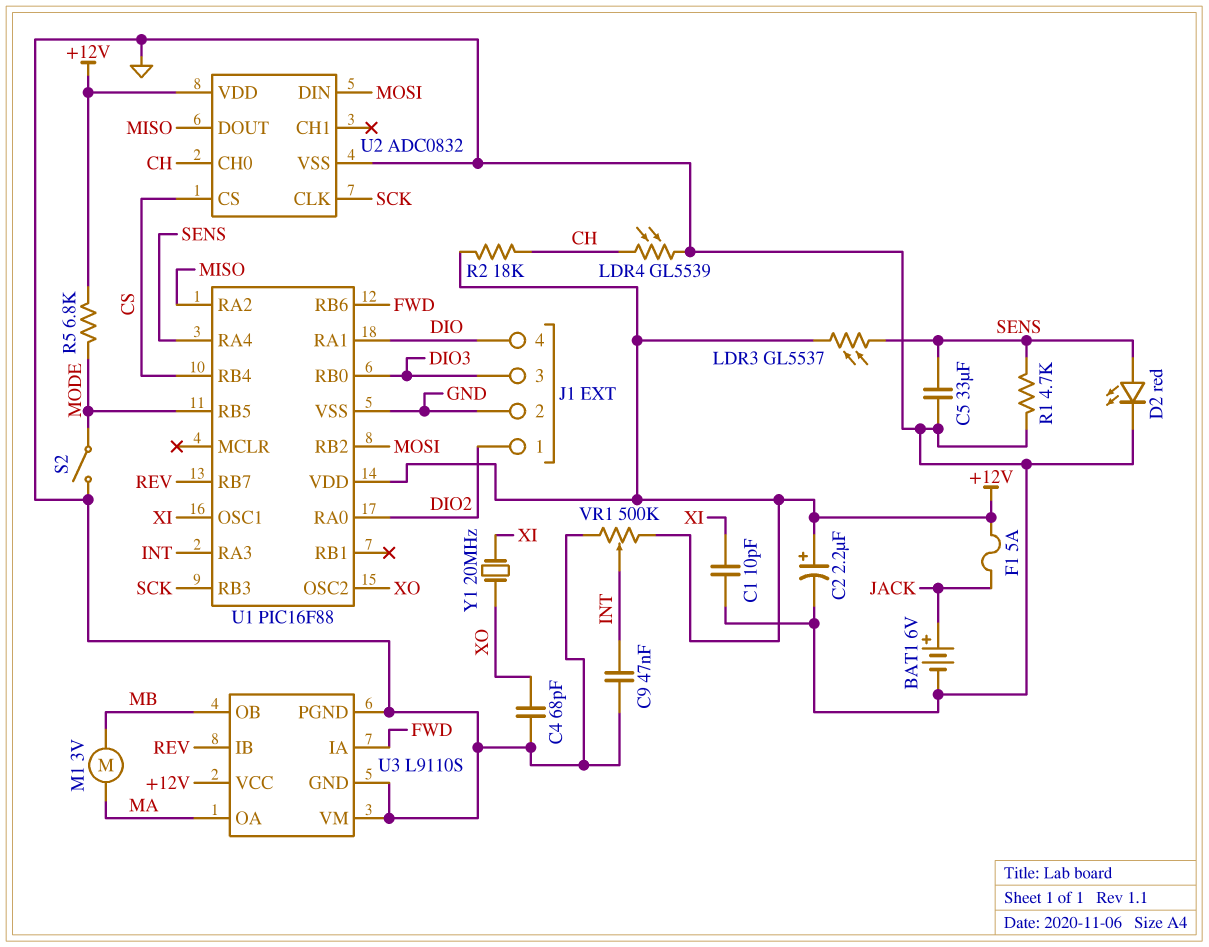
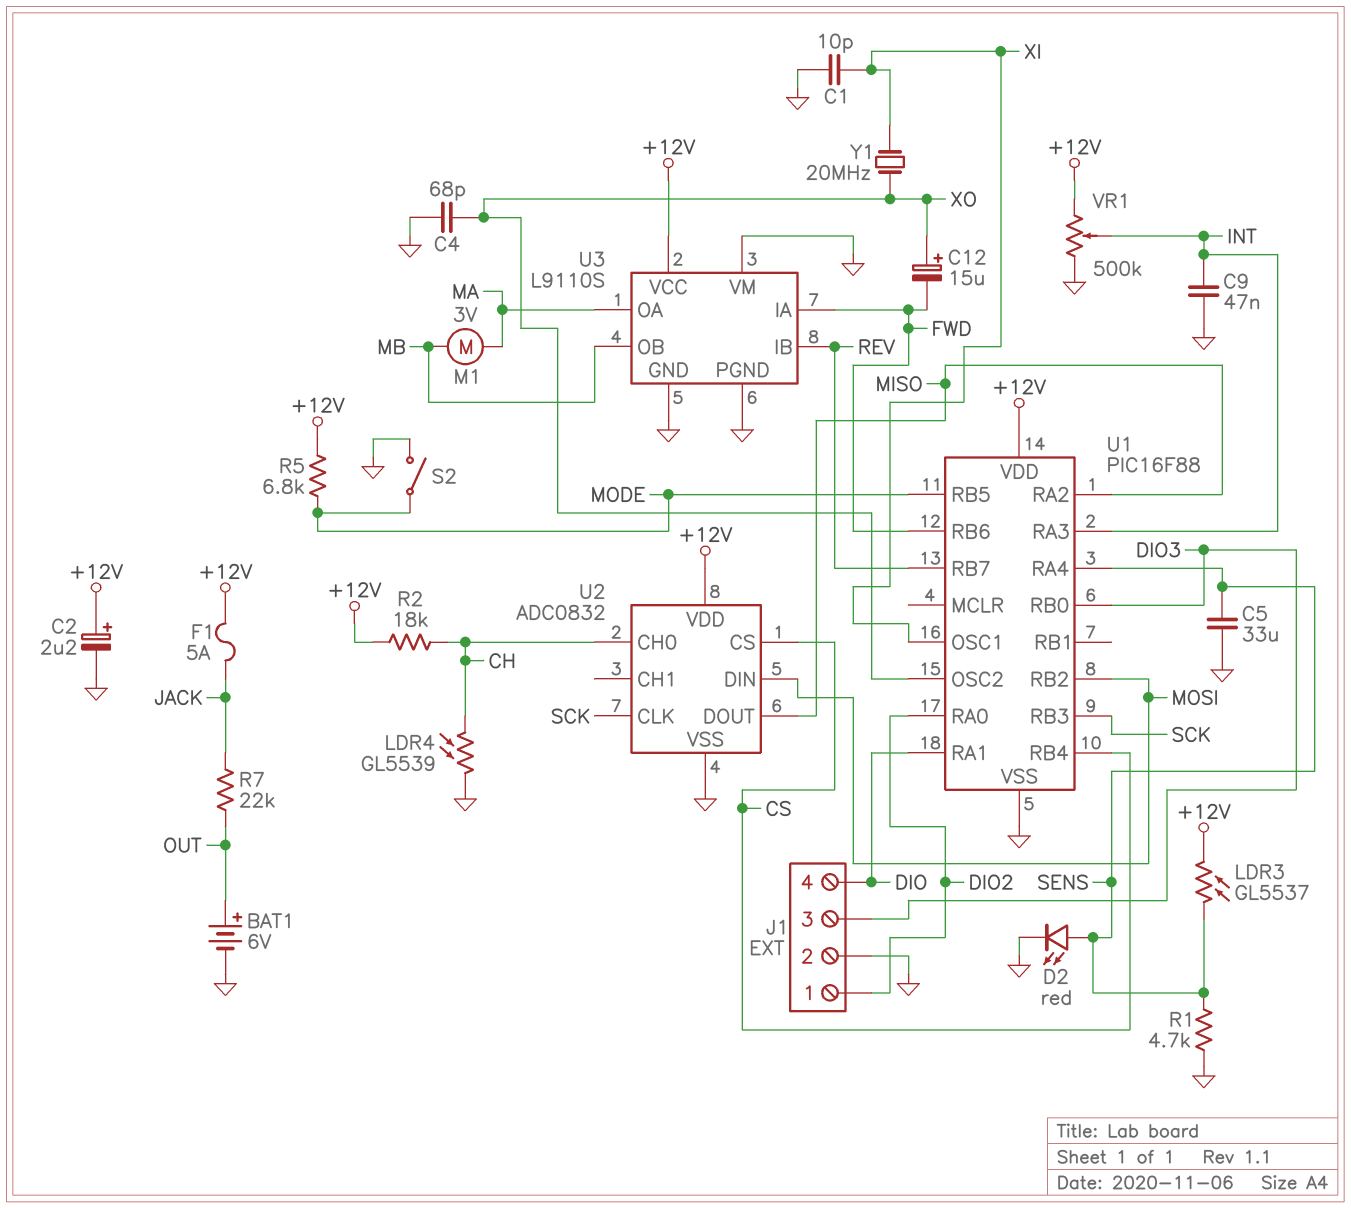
BAT1: 6V (plus JACK, minus GND) -> 6V (plus OUT, minus GND)
C12: none -> 15uF (plus XO, minus FWD)
R7: none -> 22k (JACK, OUT)

